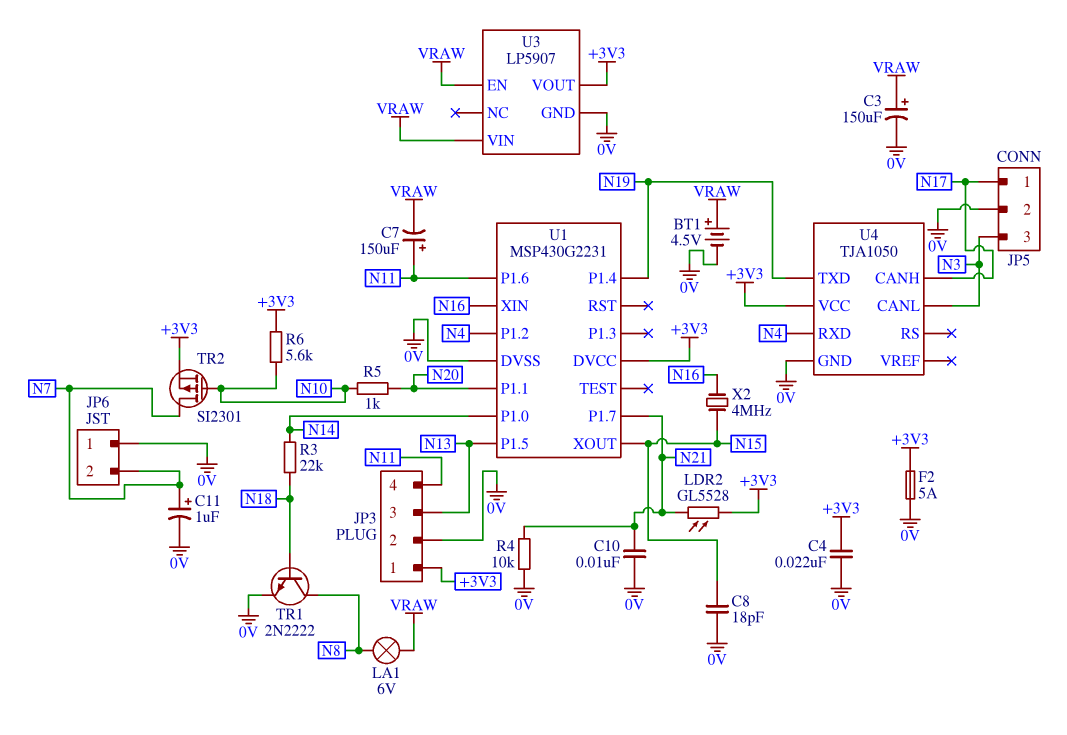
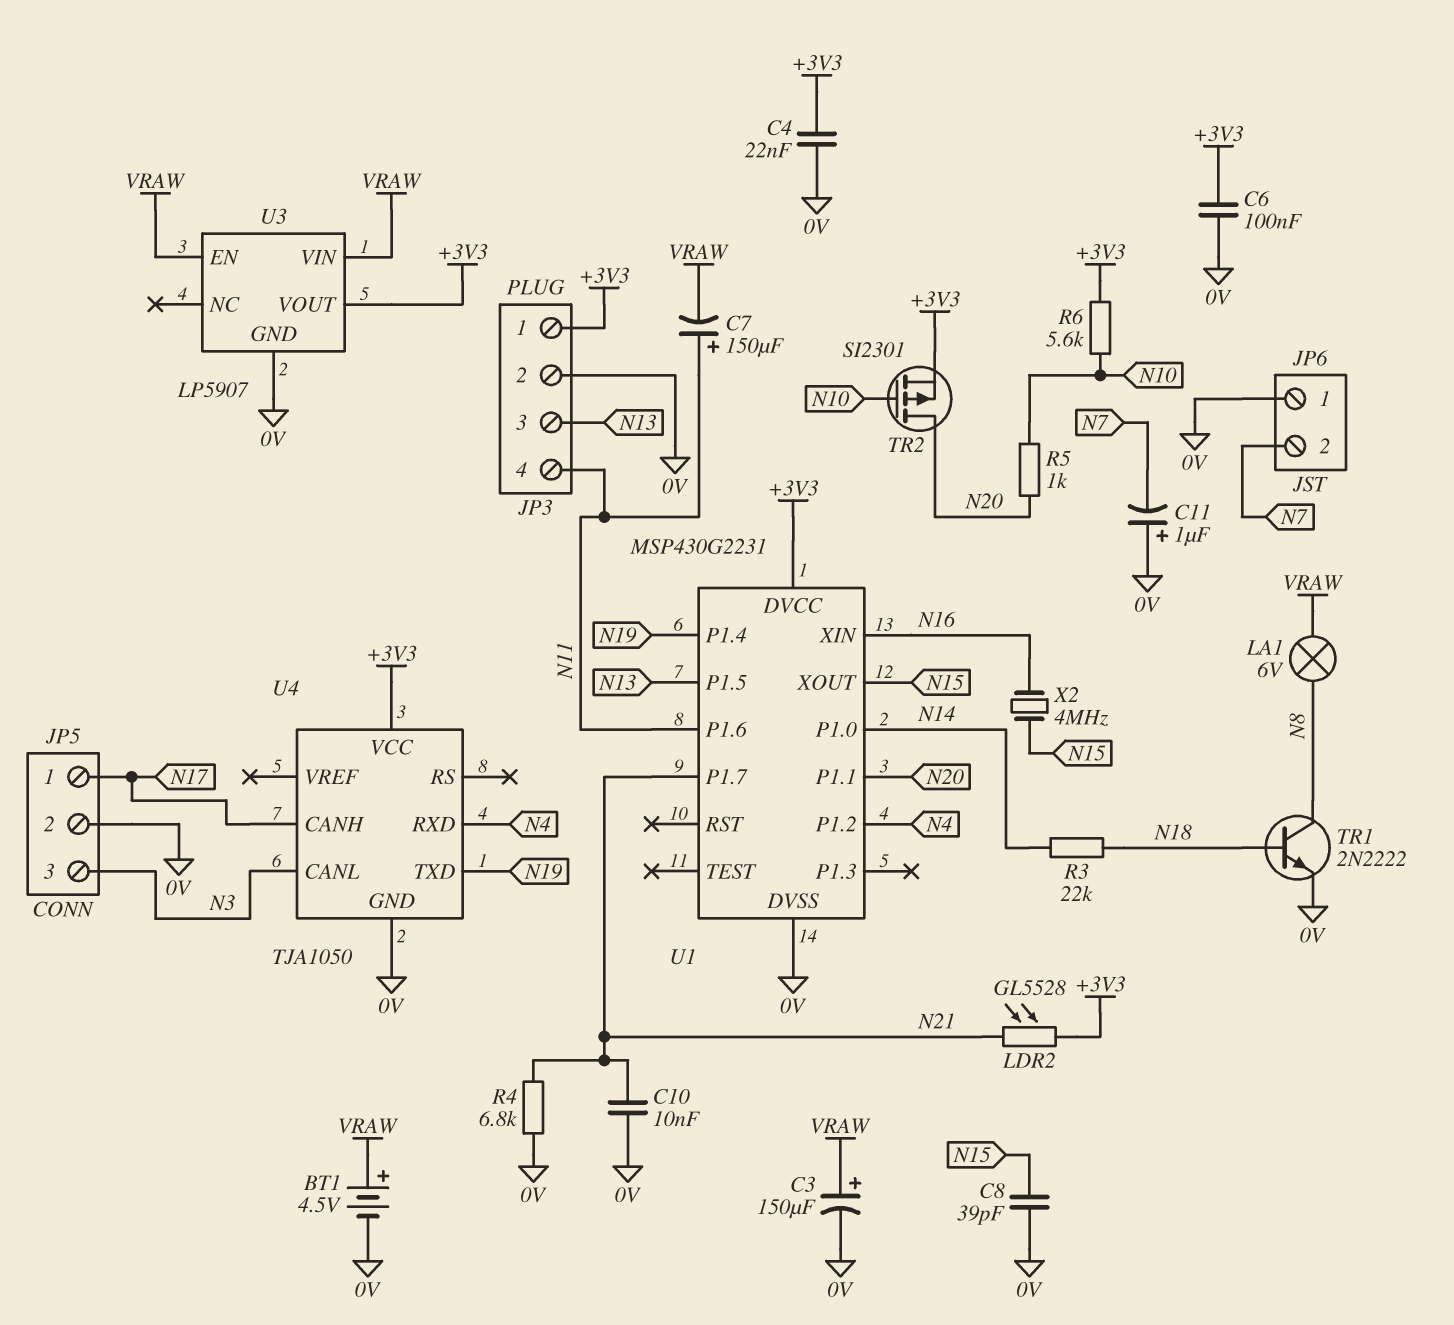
C6: none -> 100nF (+3V3, 0V)
C8: 18pF (0V, N15) -> 39pF (0V, N15)
C11: 1uF (plus N7, minus 0V) -> 1uF (plus 0V, minus N7)
F2: 5A (+3V3, 0V) -> none
R4: 10k (0V, N21) -> 6.8k (0V, N21)
TR2: PMOS SI2301 (G N10, D N7, S +3V3) -> PMOS SI2301 (G N10, D N20, S +3V3)

